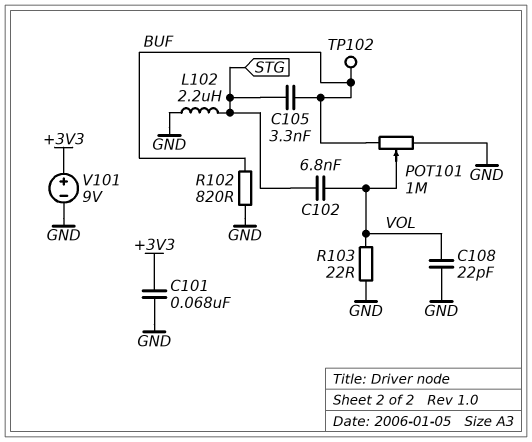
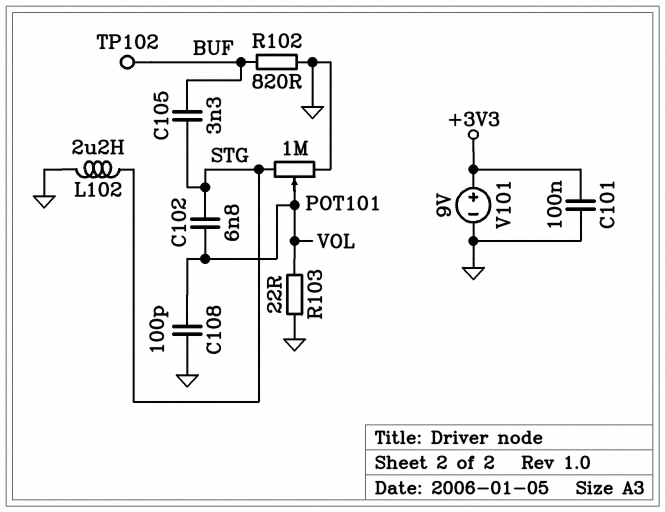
C101: 68nF (+3V3, GND) -> 100nF (+3V3, GND)
C108: 22pF (GND, VOL) -> 100pF (GND, VOL)
POT101: 1M (BUF, GND, wiper VOL) -> 1M (GND, STG, wiper VOL)

